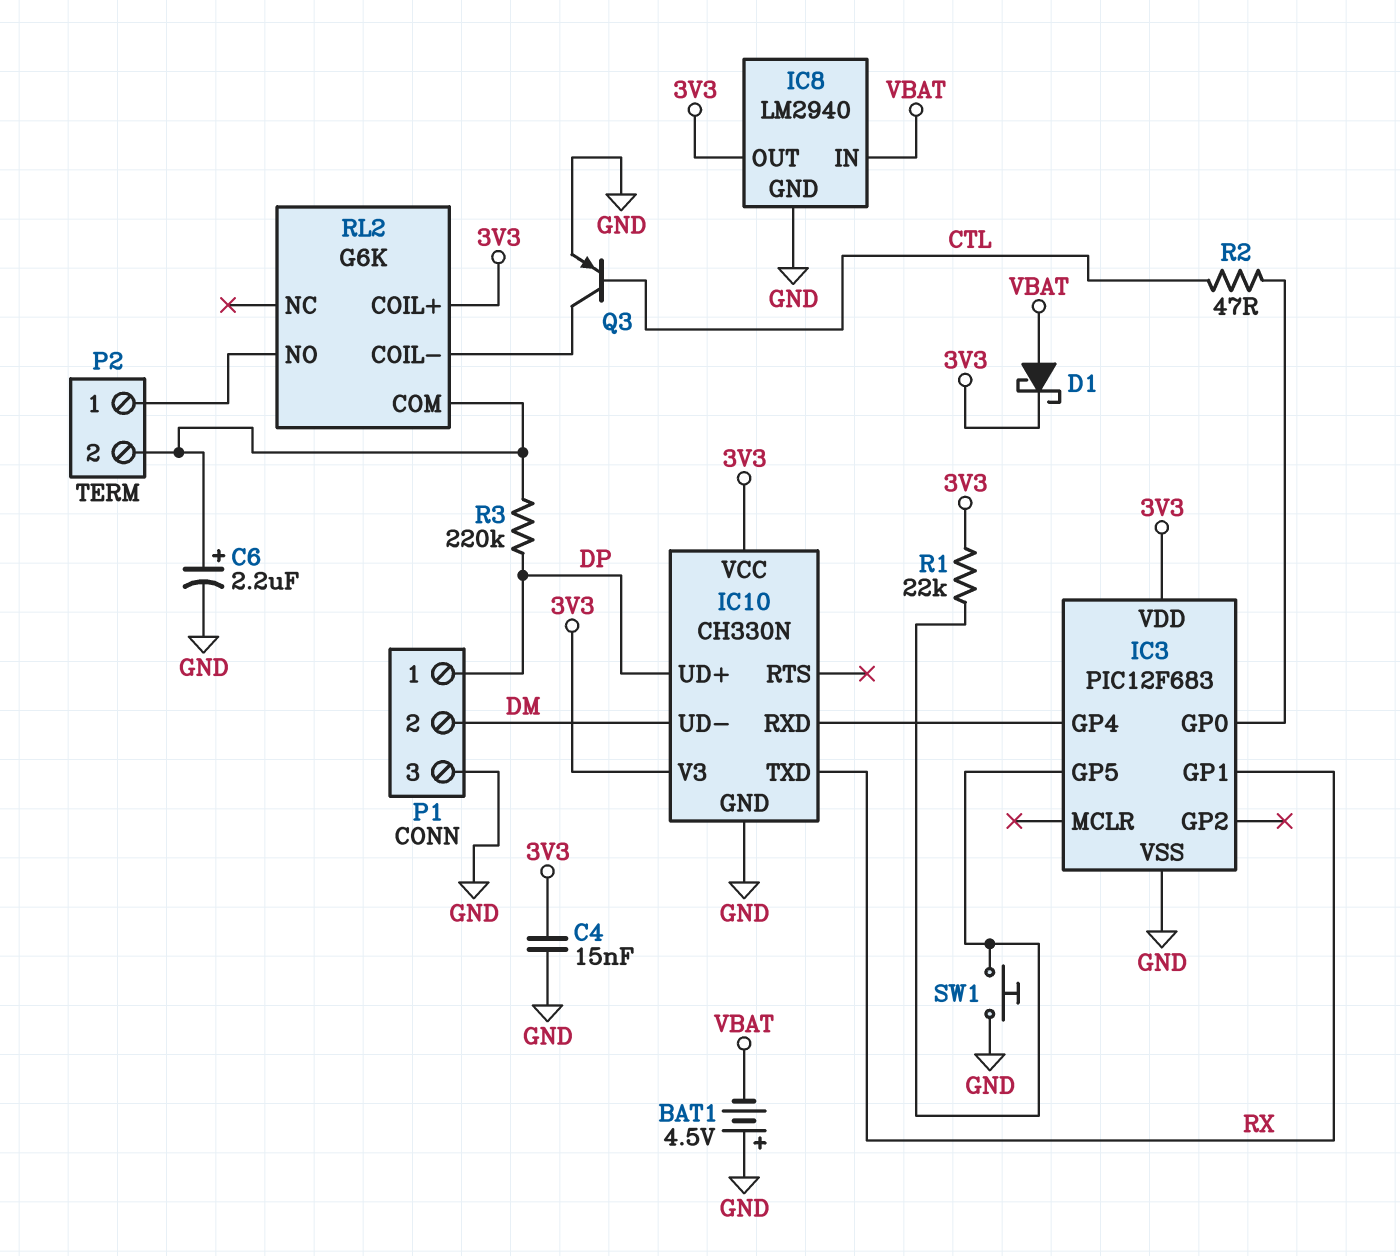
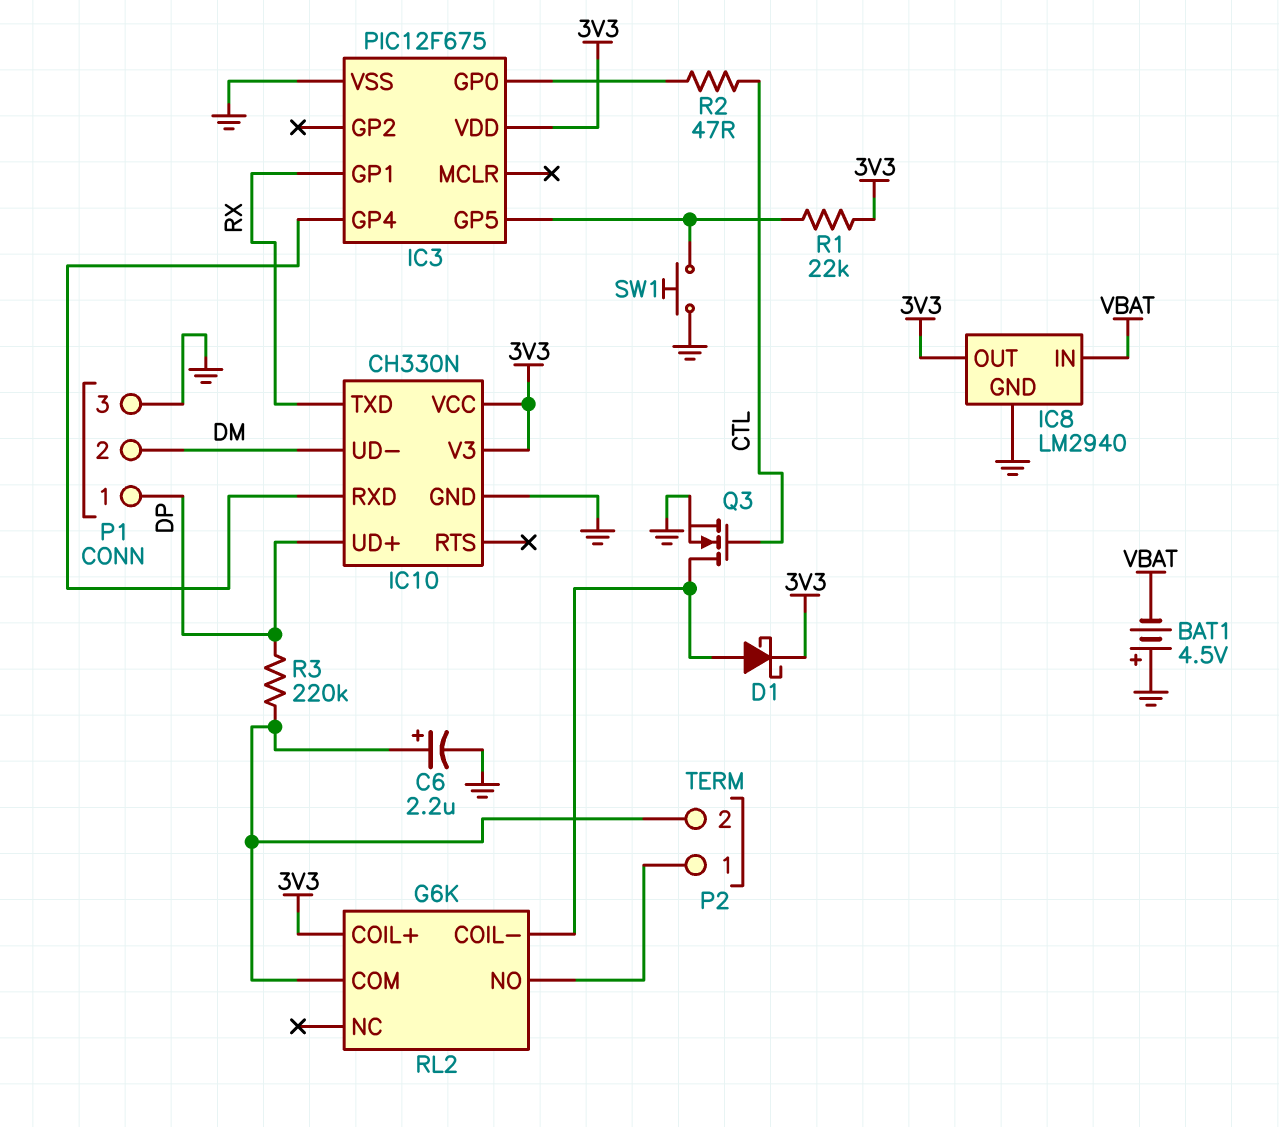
C4: 15nF (3V3, GND) -> none
D1: schottky (A VBAT, K 3V3) -> schottky (A RL2/COIL-, K 3V3)
IC3: PIC12F683 -> PIC12F675
Q3: PNP (B CTL, C RL2/COIL-, E GND) -> NMOS (G CTL, D RL2/COIL-, S GND)

